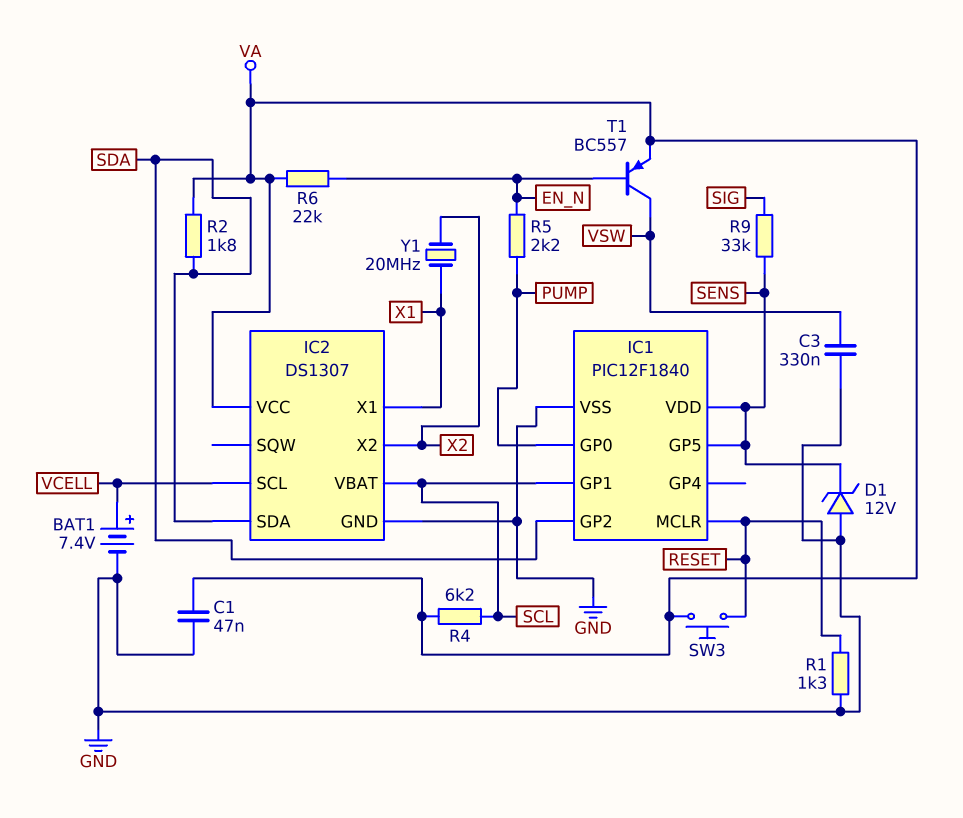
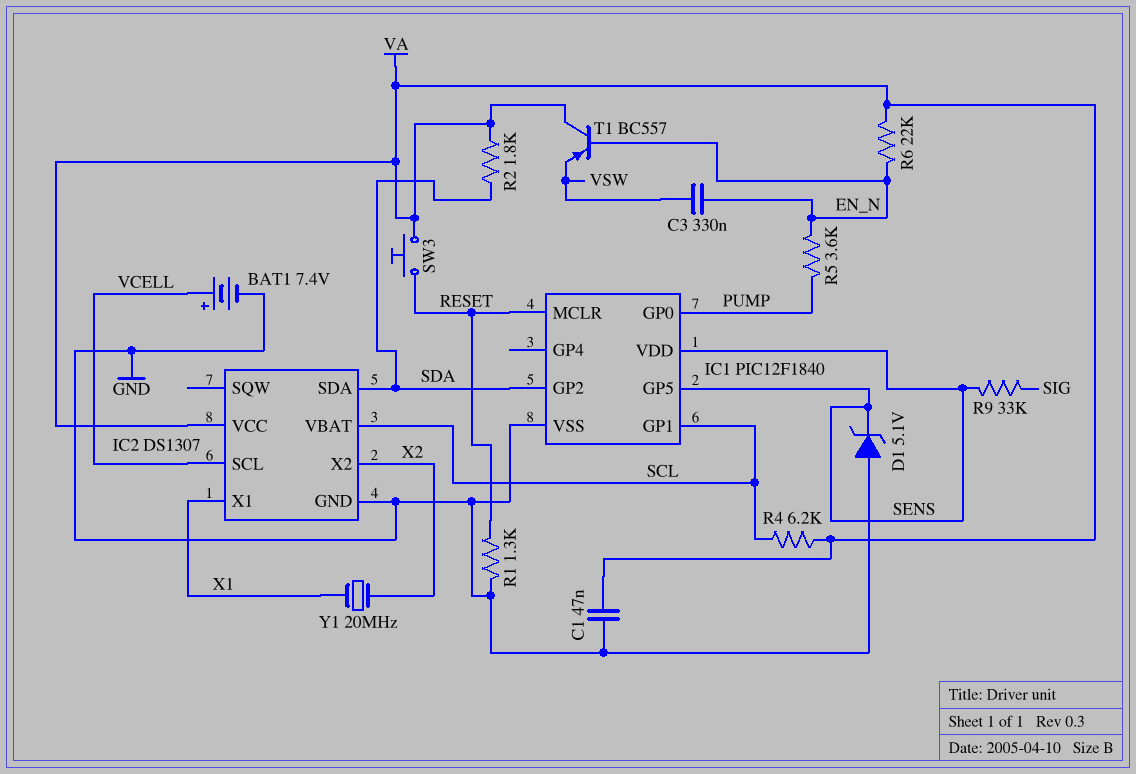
C3: 330nF (GND, VSW) -> 330nF (EN_N, VSW)
D1: zener 12V (A GND, K SENS) -> zener 5.1V (A GND, K SENS)
R5: 2.2k (EN_N, PUMP) -> 3.6k (EN_N, PUMP)
T1: PNP BC557 (B EN_N, C VSW, E VA) -> PNP BC557 (B EN_N, C VA, E VSW)

